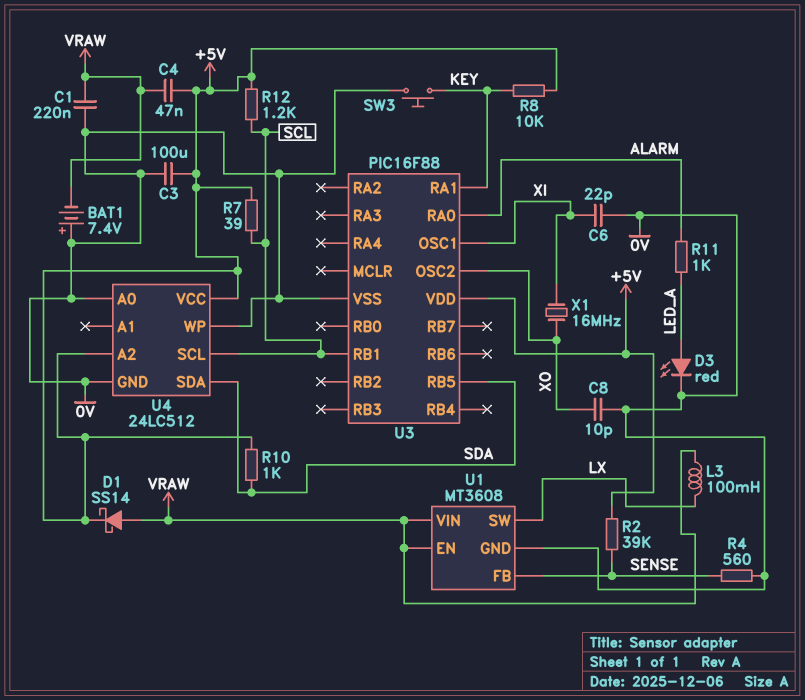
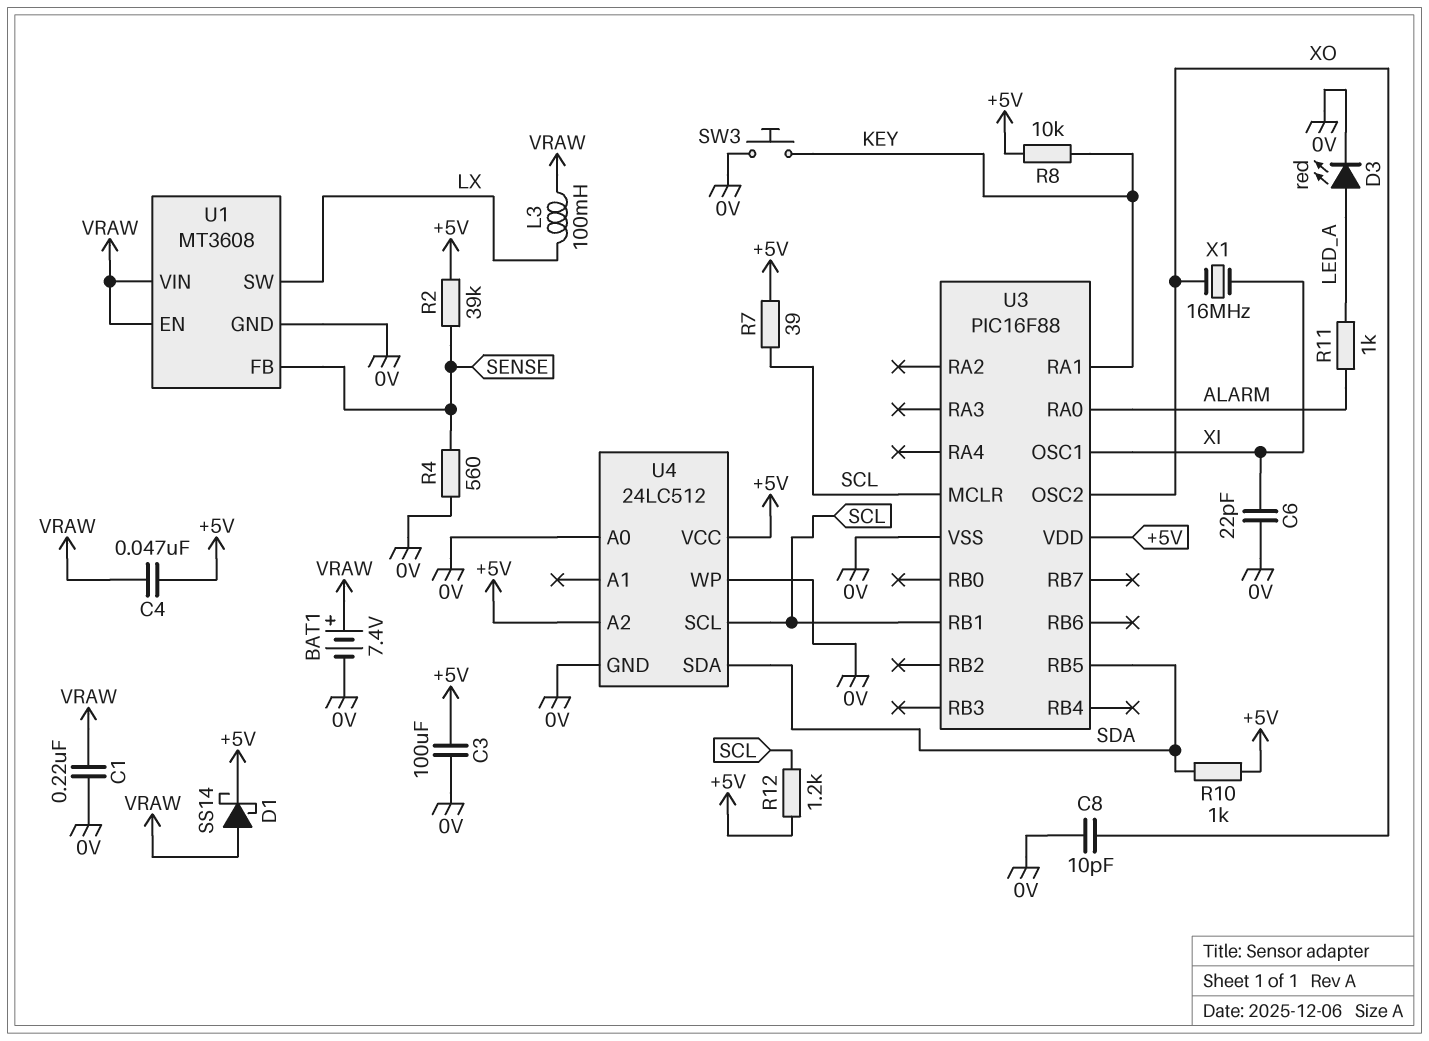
BAT1: 7.4V (plus 0V, minus VRAW) -> 7.4V (plus VRAW, minus 0V)
U3 pin MCLR: none -> SCL

